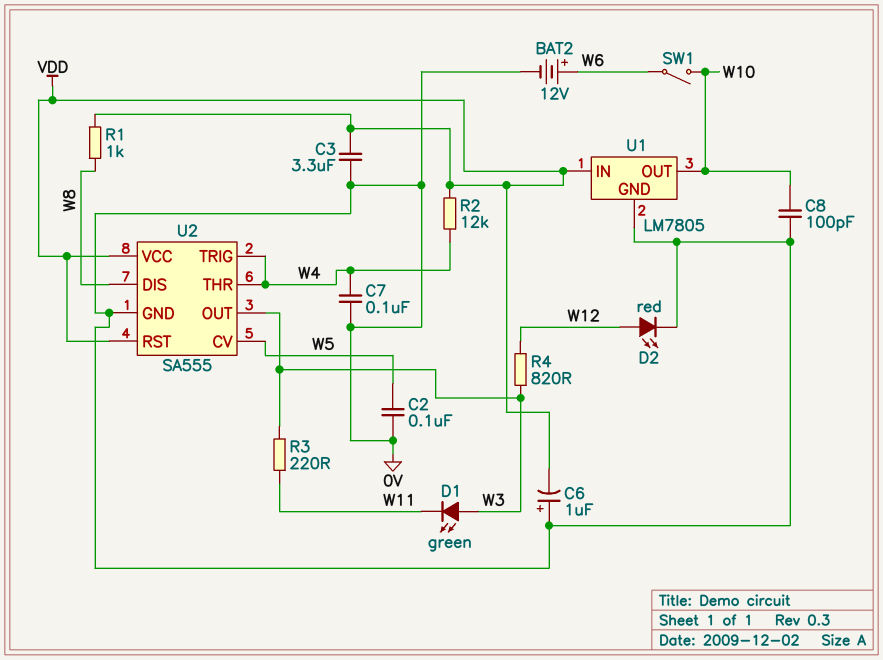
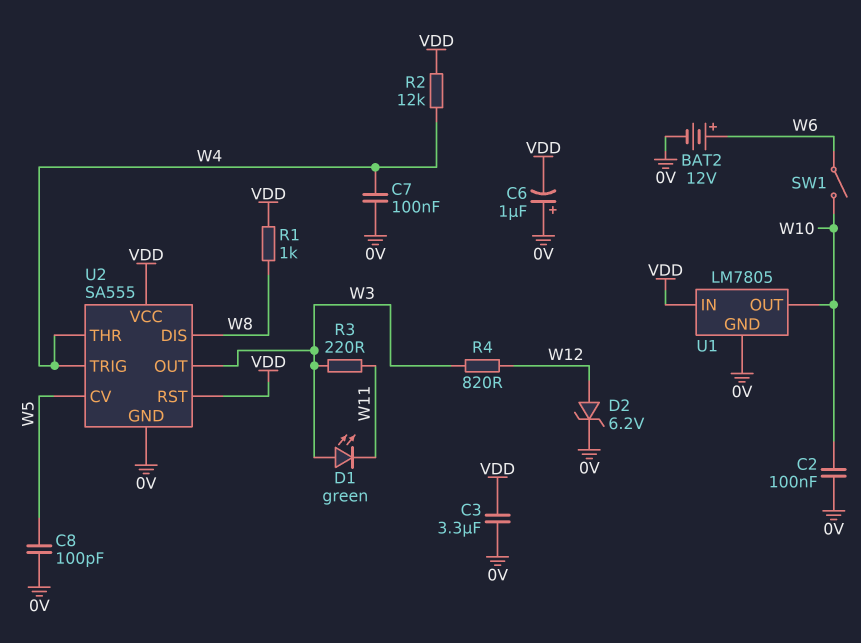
C2: 100nF (0V, W5) -> 100nF (0V, W10)
C8: 100pF (0V, W10) -> 100pF (0V, W5)
D2: LED red (A W12, K 0V) -> zener 6.2V (A W12, K 0V)

